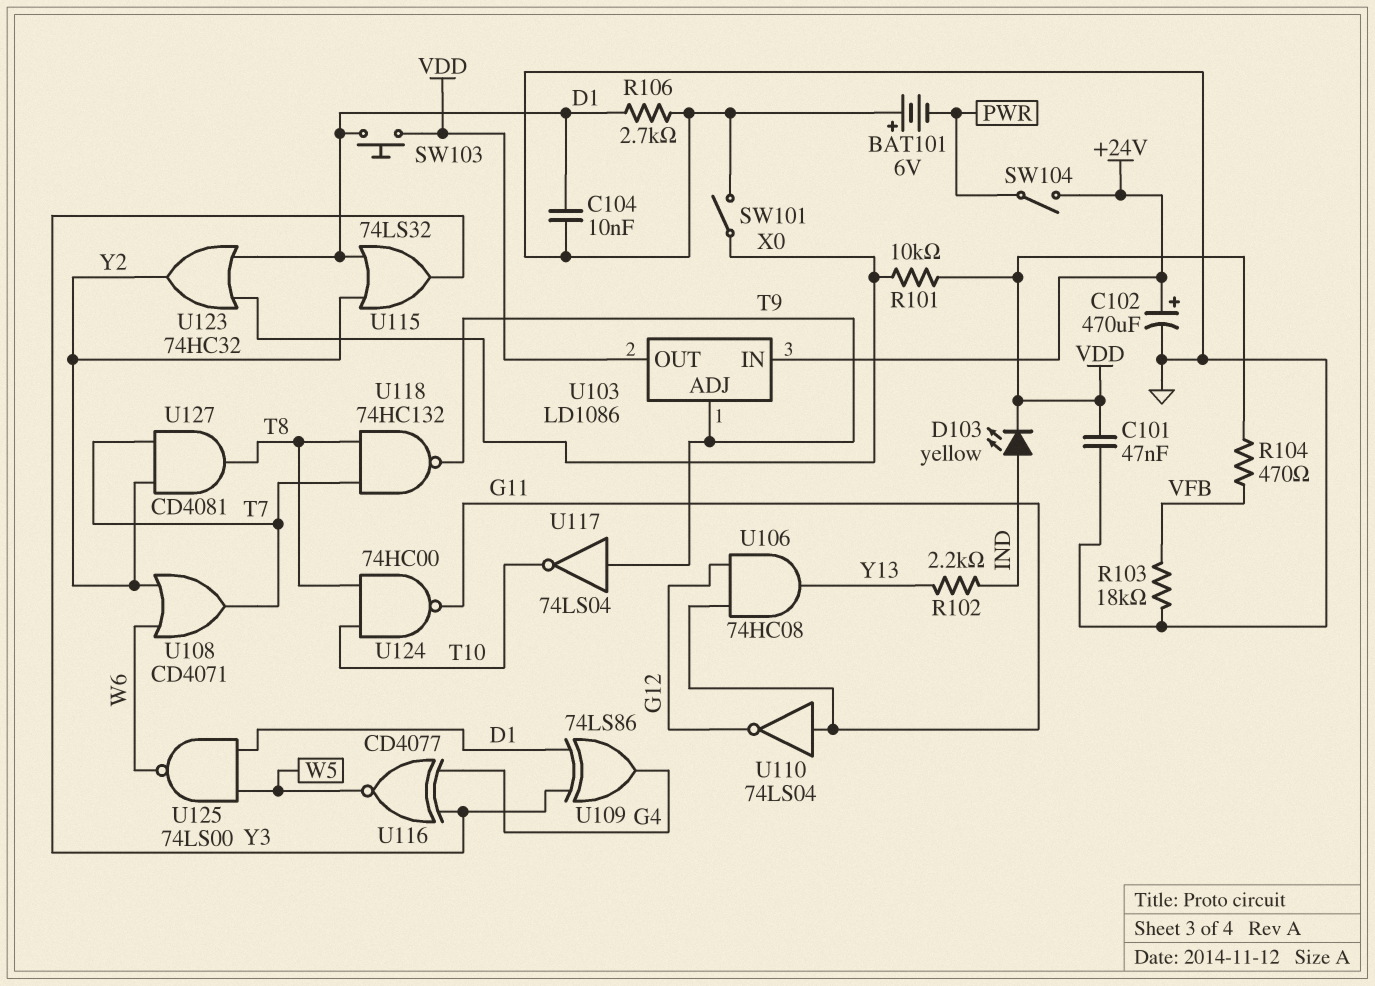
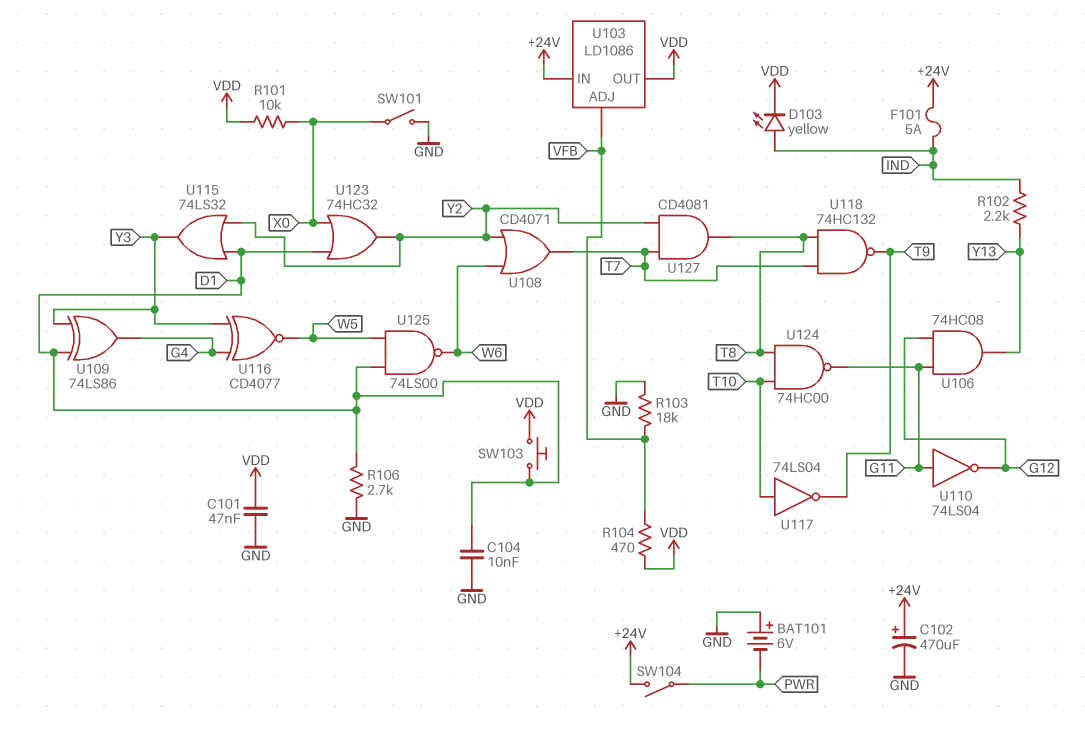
F101: none -> 5A (+24V, IND)
U103 pin ADJ: T9 -> VFB
U117: NOT 74LS04 (in T9, out T10) -> NOT 74LS04 (in T10, out T9)

